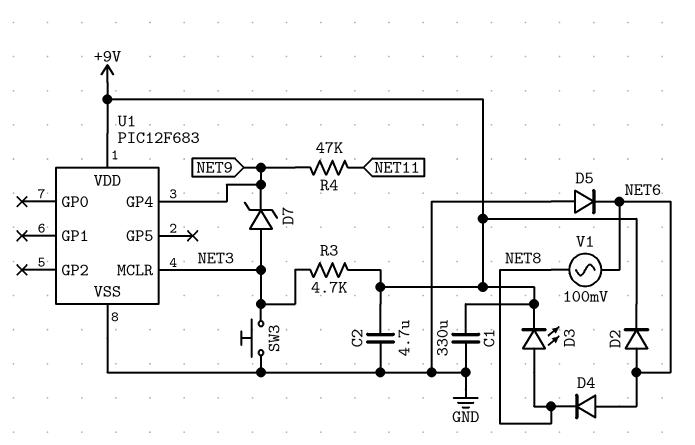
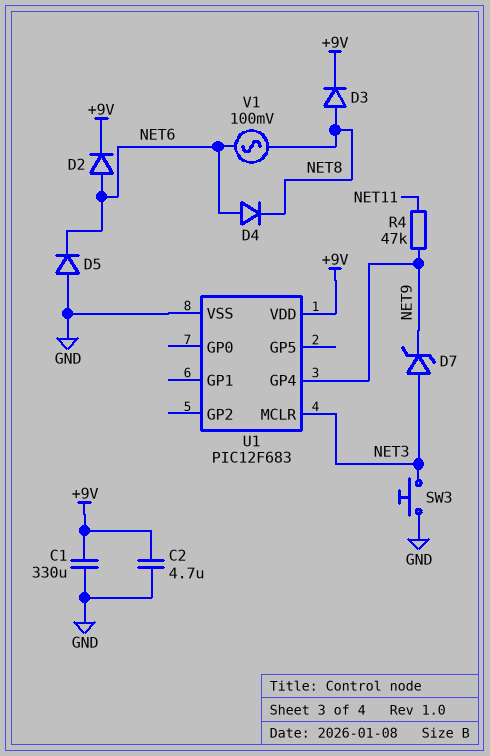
D3: LED (A NET8, K +9V) -> diode (A NET8, K +9V)
R3: 4.7k (+9V, NET3) -> none

